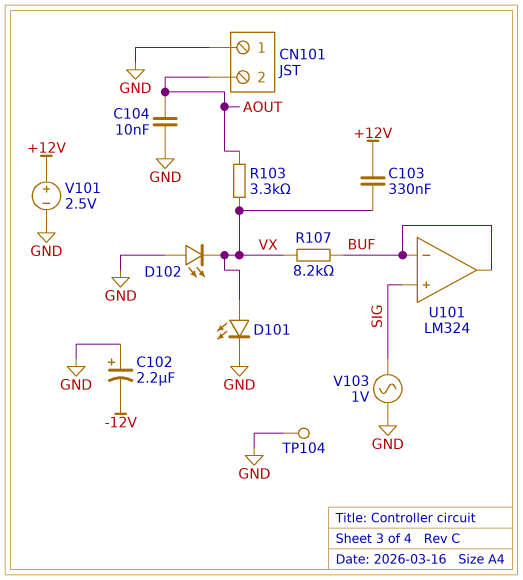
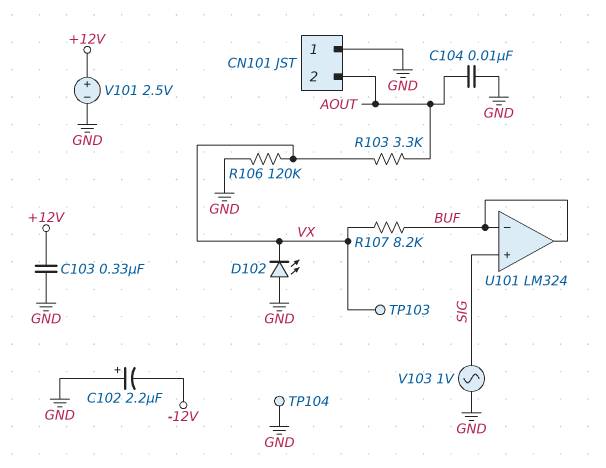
C103: 330nF (+12V, VX) -> 330nF (+12V, GND)
D101: LED (A VX, K GND) -> none
R106: none -> 120k (GND, VX)
TP103: none -> test point (VX)

